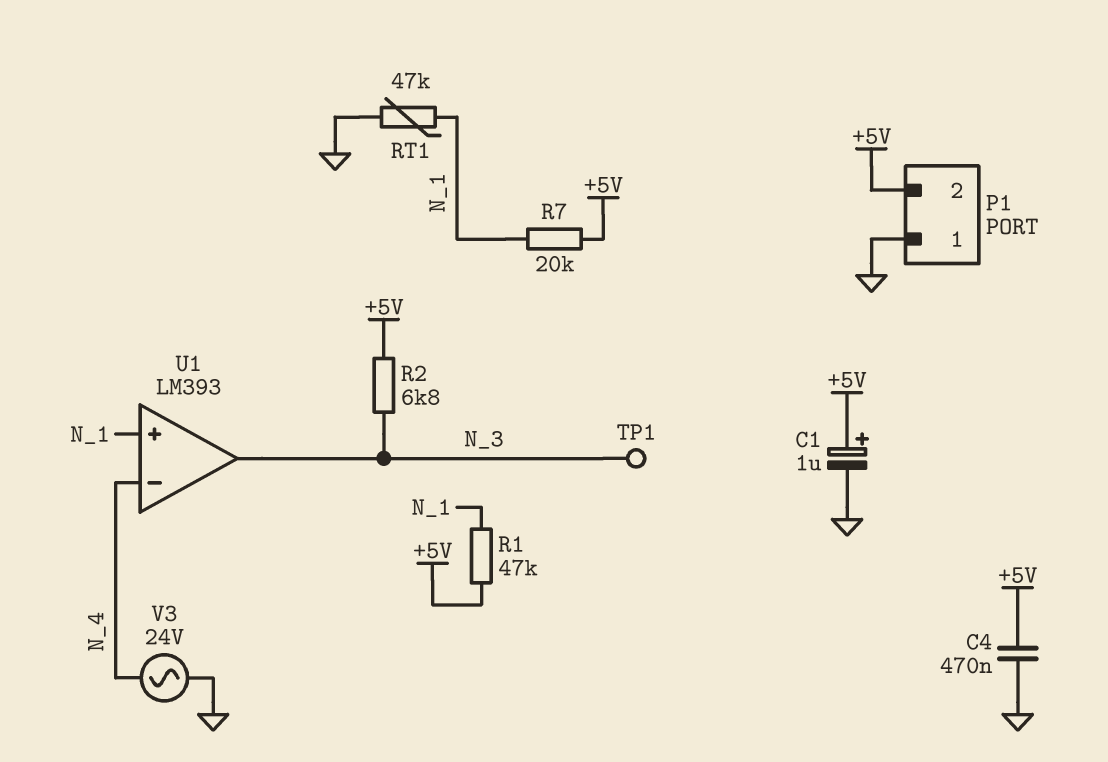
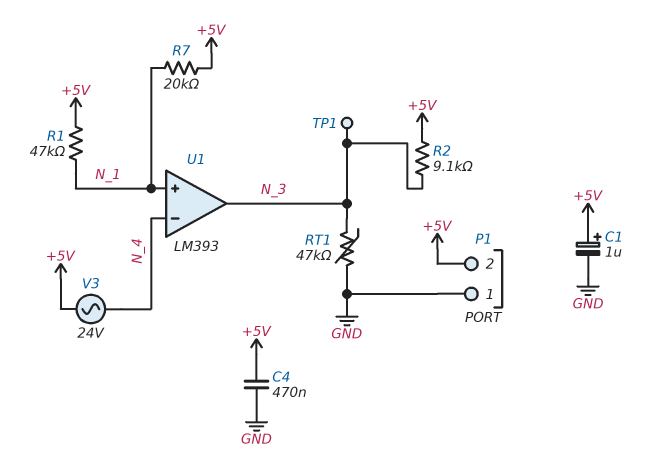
R2: 6.8k (+5V, N_3) -> 9.1k (+5V, N_3)
RT1: 47k (GND, N_1) -> 47k (GND, N_3)
V3: AC 24V (GND, N_4) -> AC 24V (+5V, N_4)

